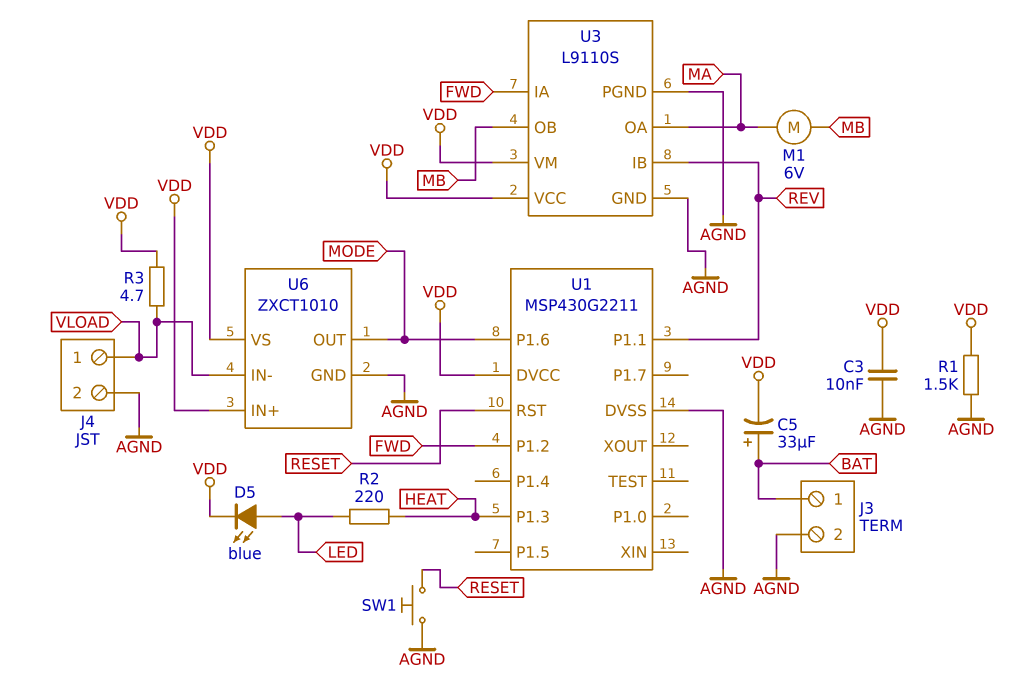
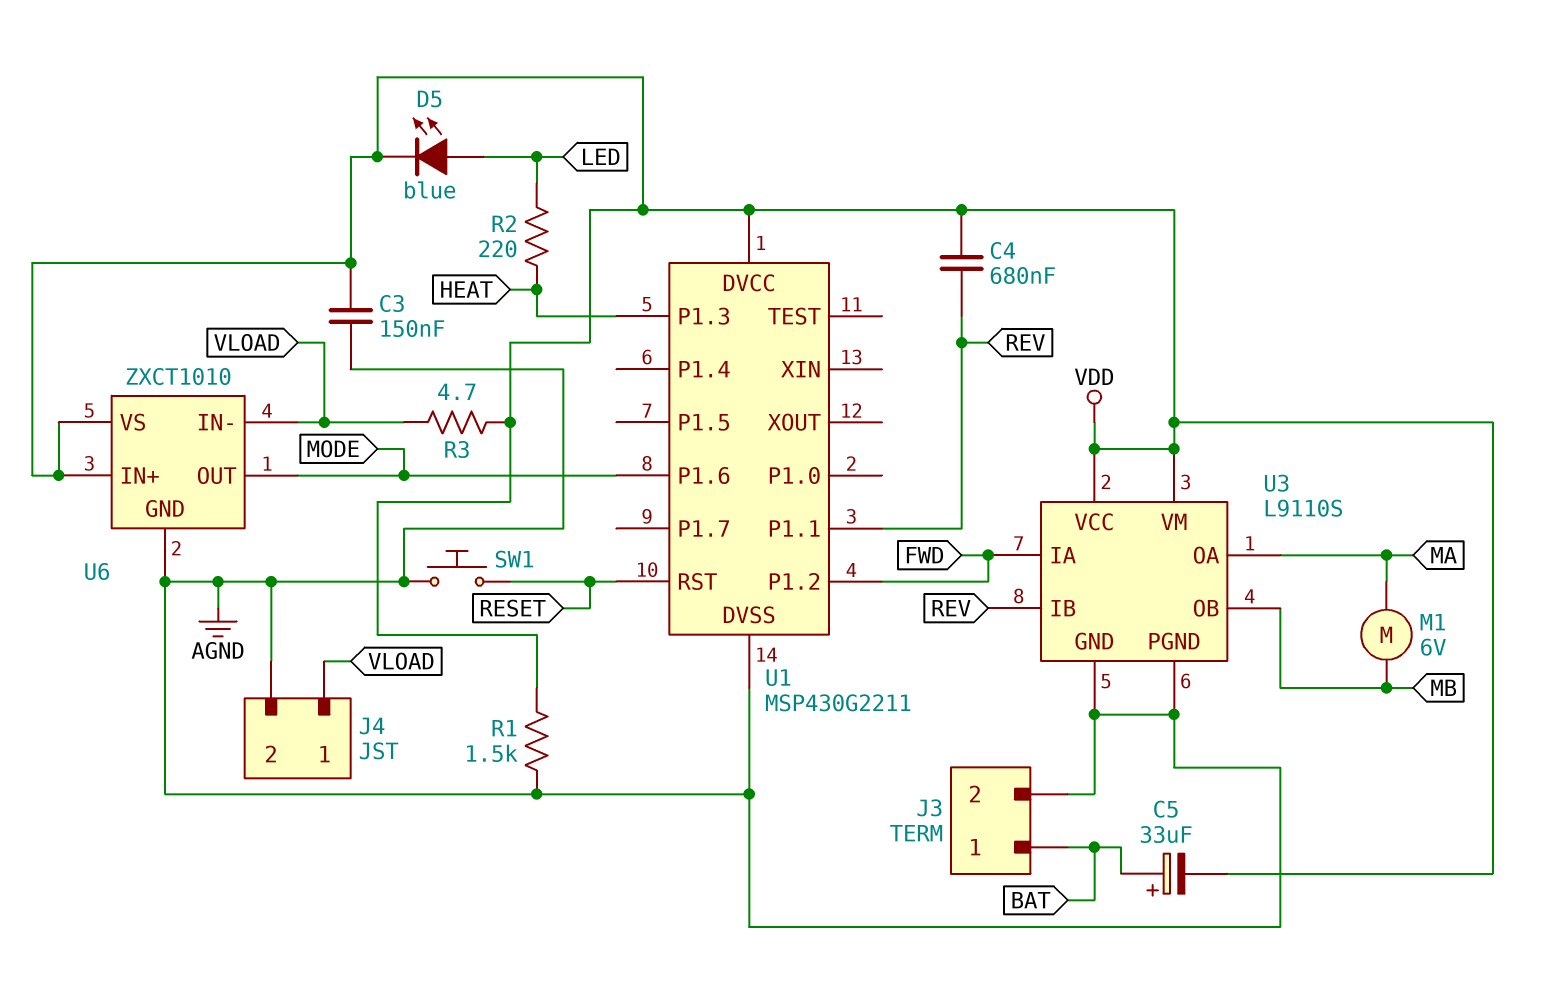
C3: 10nF (AGND, VDD) -> 150nF (AGND, VDD)
C4: none -> 680nF (REV, VDD)

